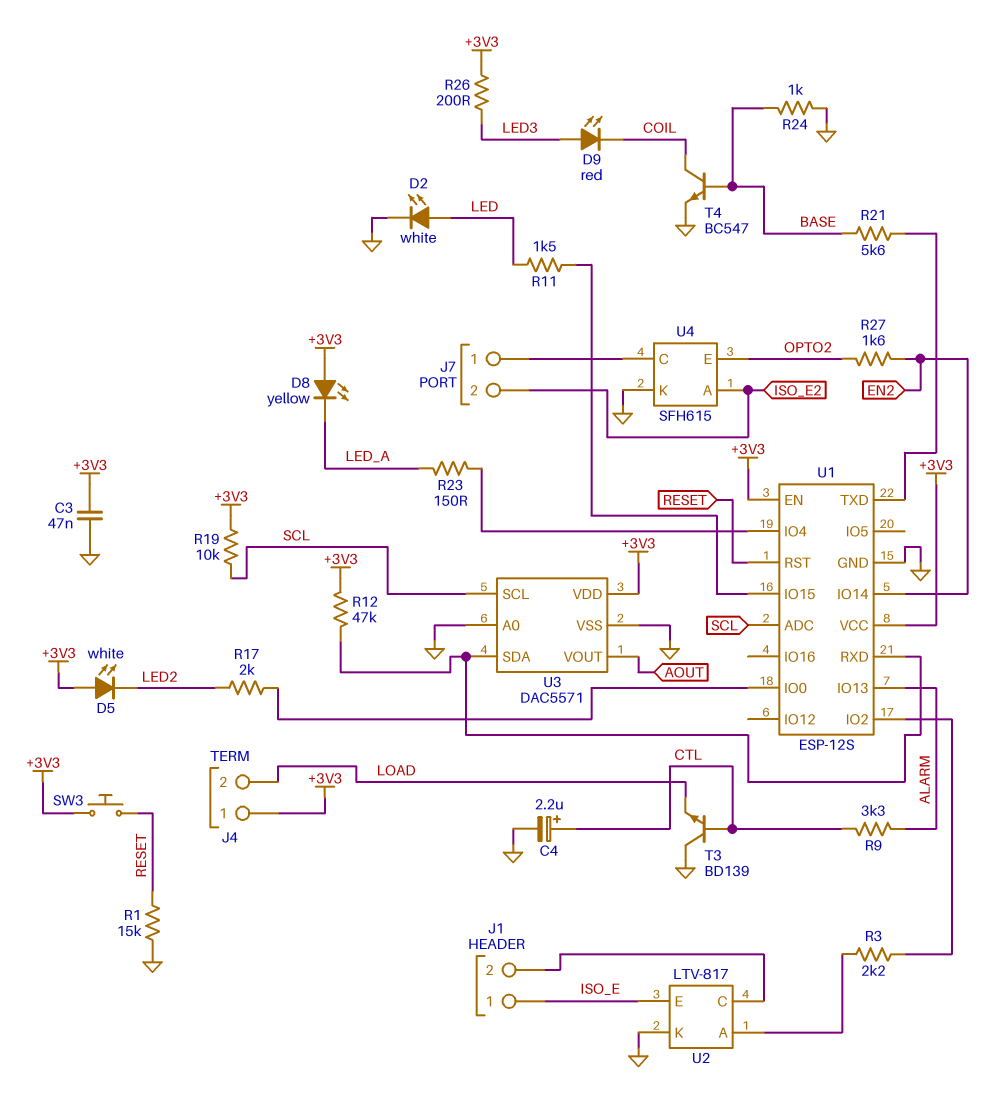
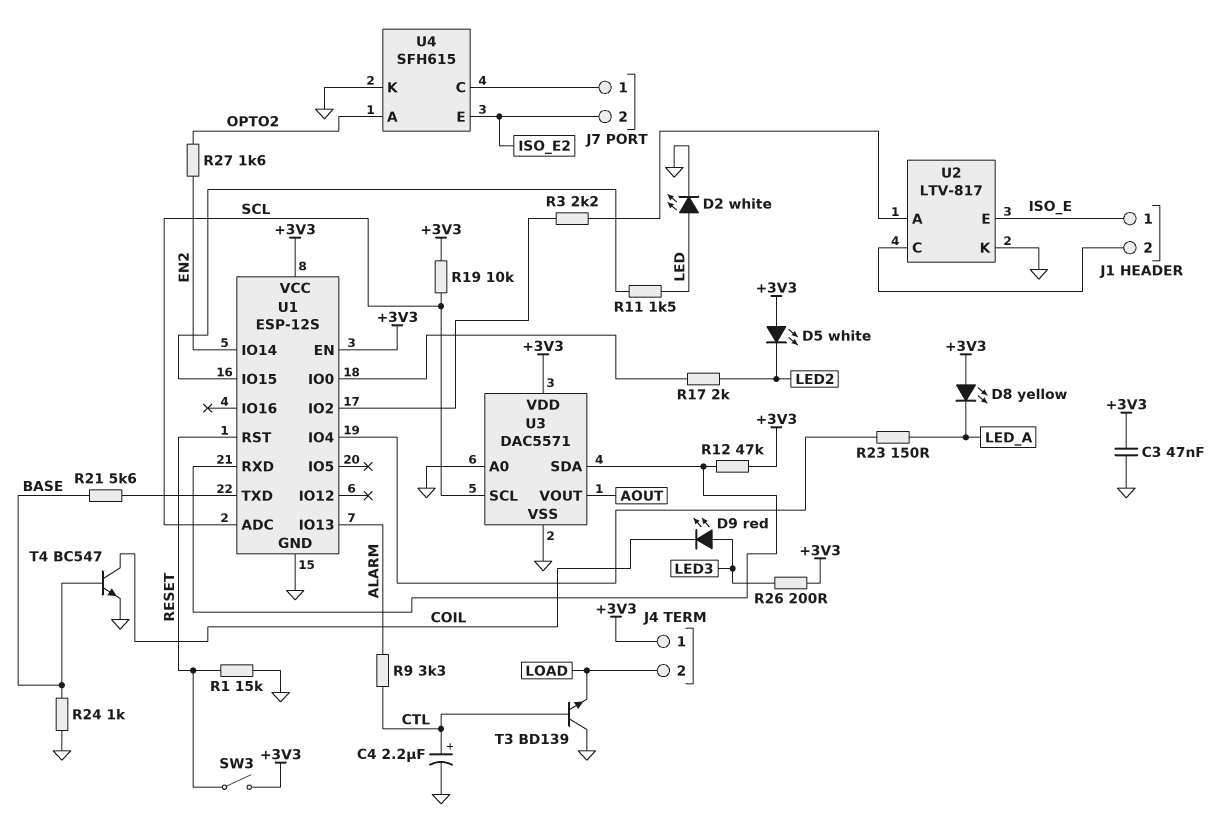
SW3: button (+3V3, RESET) -> switch (+3V3, RESET)
U4 pin A: ISO_E2 -> OPTO2
U4 pin E: OPTO2 -> ISO_E2

